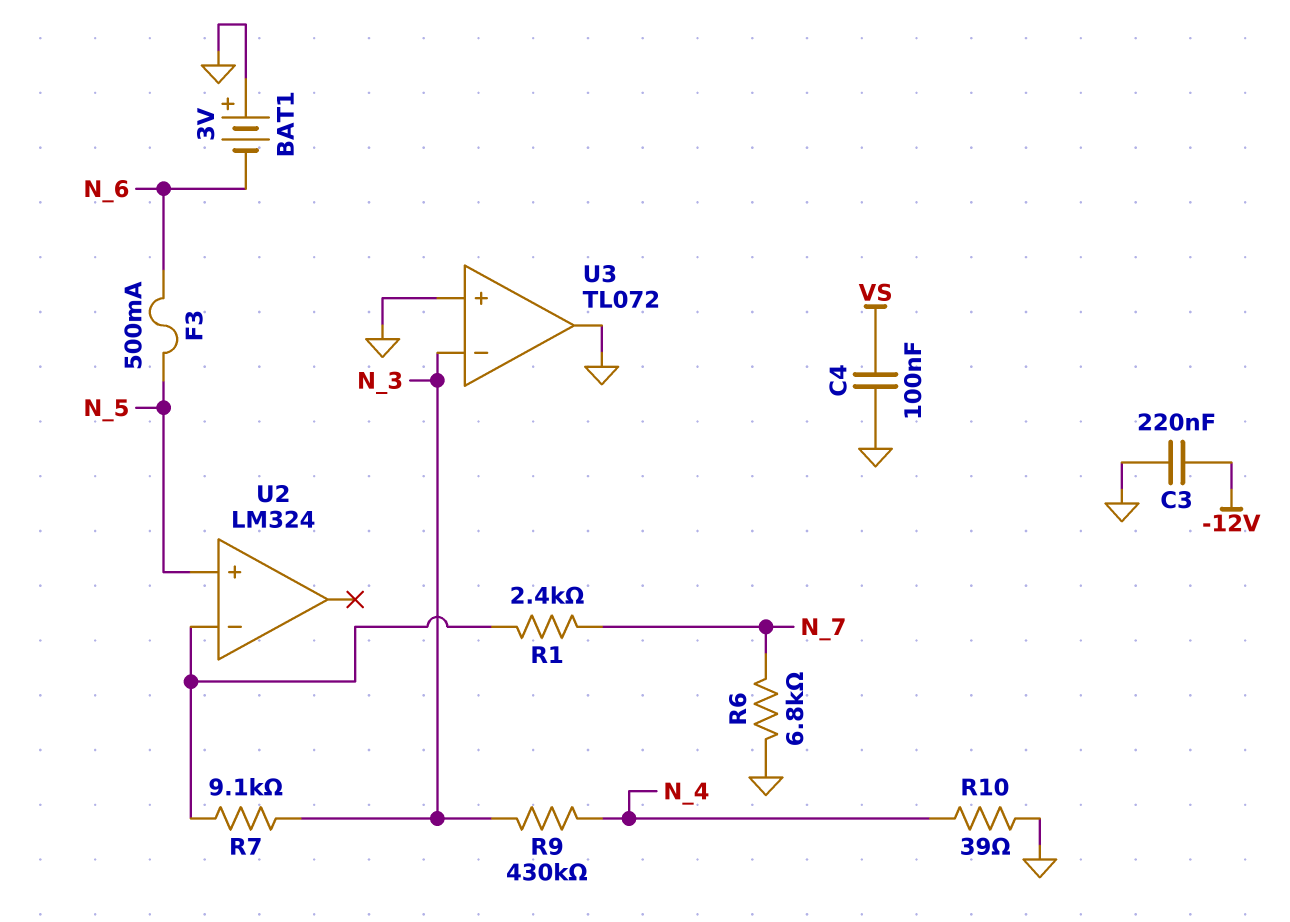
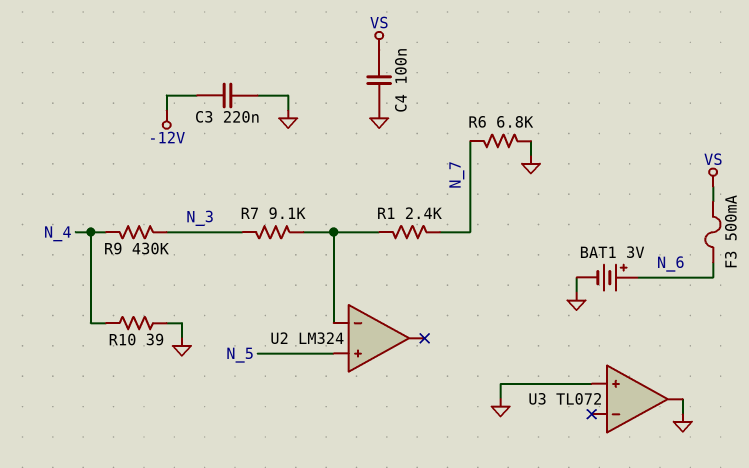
BAT1: 3V (plus GND, minus N_6) -> 3V (plus N_6, minus GND)
F3: 500mA (N_5, N_6) -> 500mA (N_6, VS)
U3 pin in-: N_3 -> none

